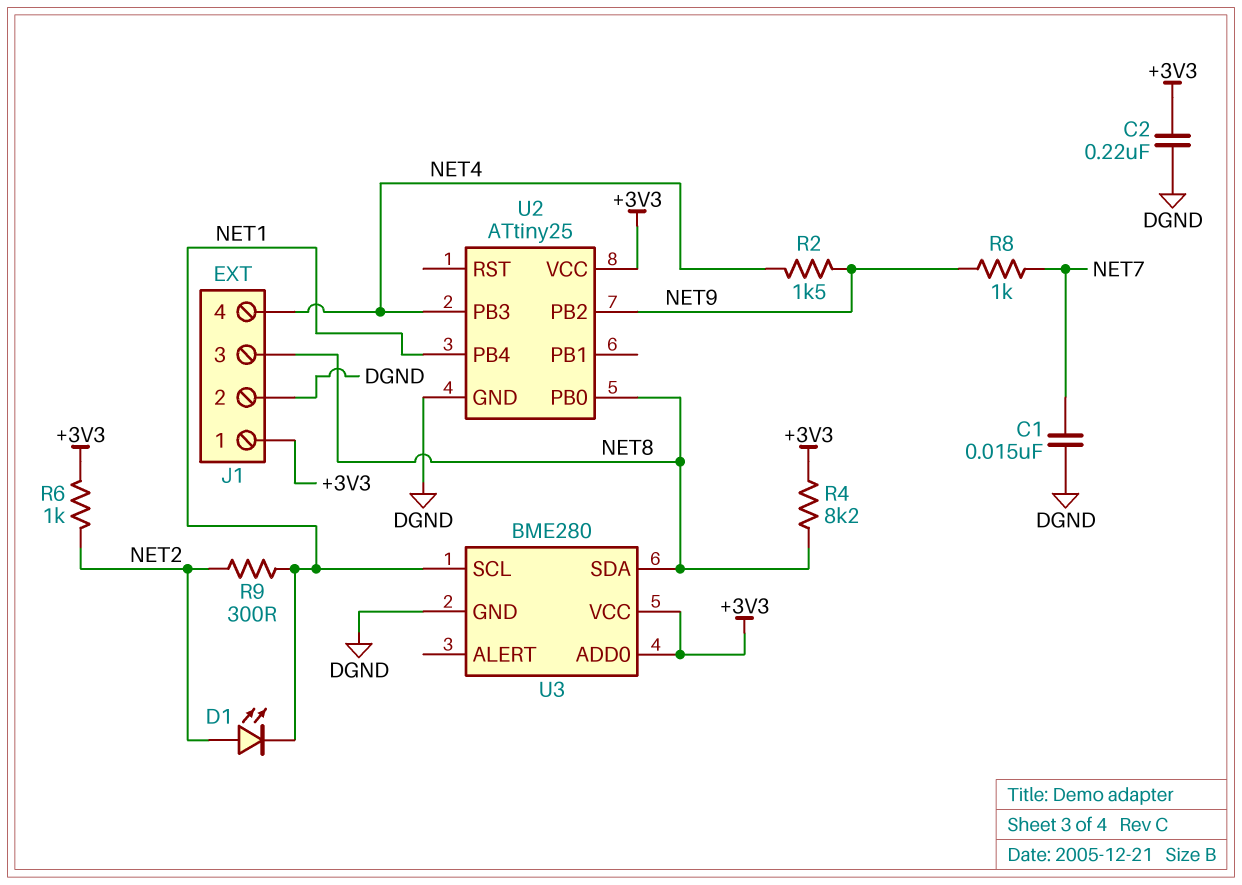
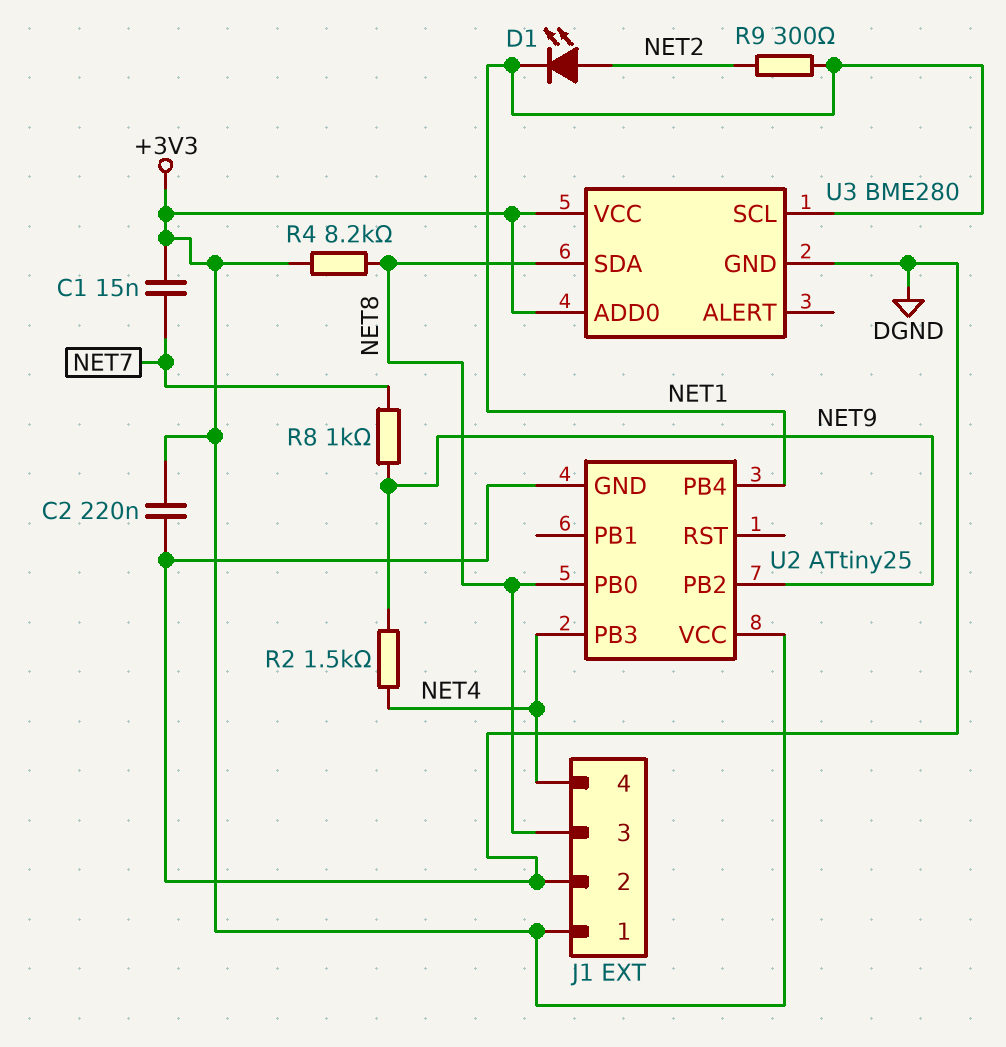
C1: 15nF (DGND, NET7) -> 15nF (+3V3, NET7)
R6: 1k (+3V3, NET2) -> none

